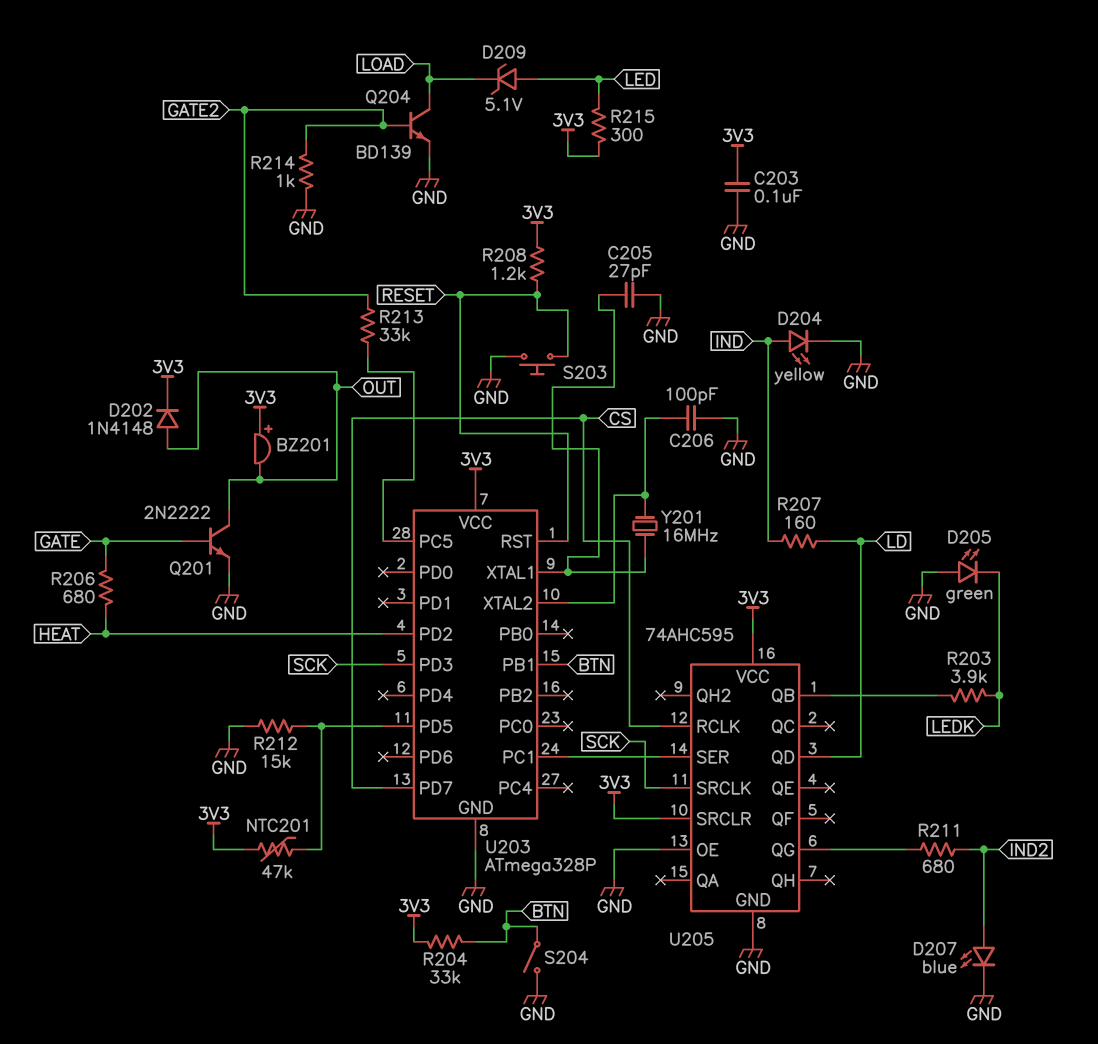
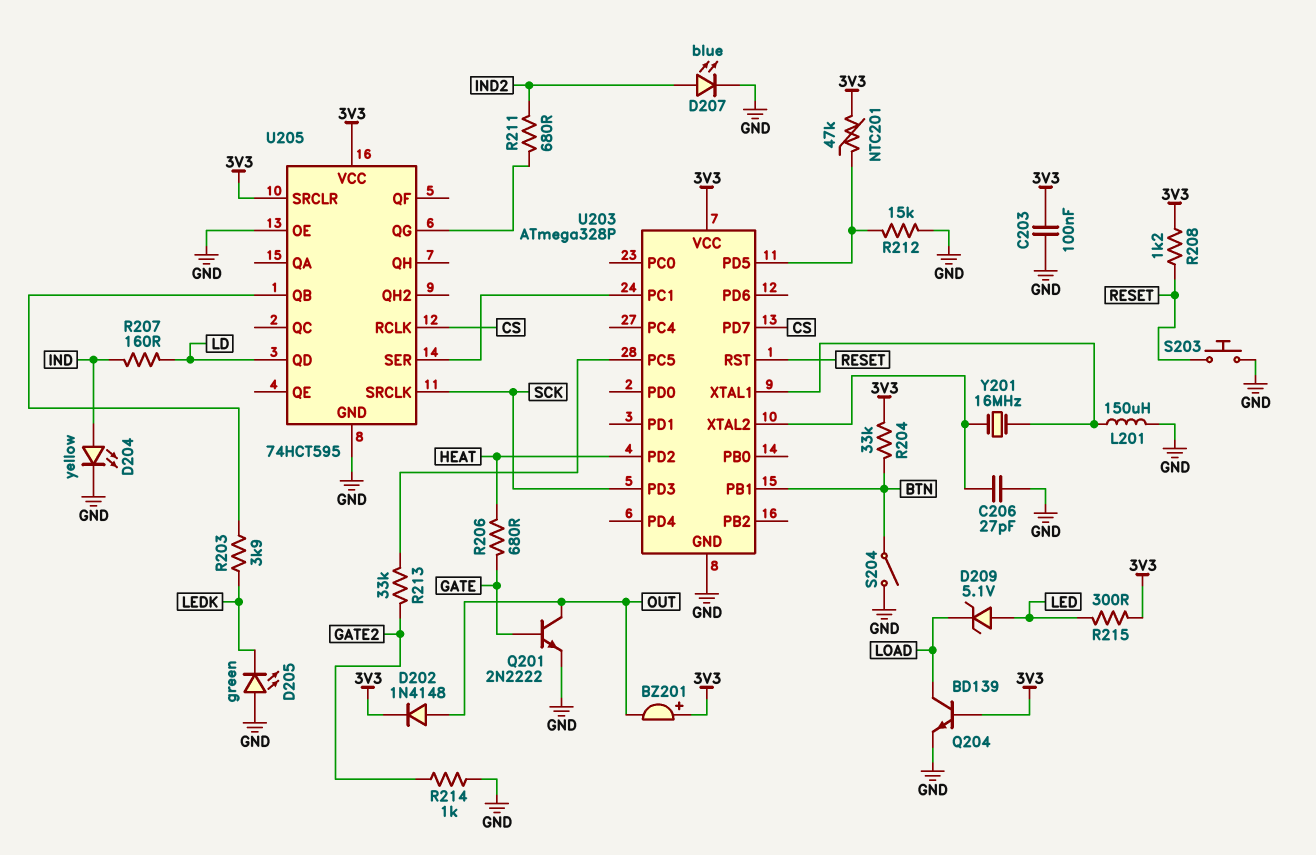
C205: 27pF (GND, U203/XTAL1) -> none
C206: 100pF (GND, U203/XTAL2) -> 27pF (GND, U203/XTAL2)
L201: none -> 150uH (GND, U203/XTAL1)
Q204: NPN BD139 (B GATE2, C LOAD, E GND) -> NPN BD139 (B 3V3, C LOAD, E GND)
U205: 74AHC595 -> 74HCT595

